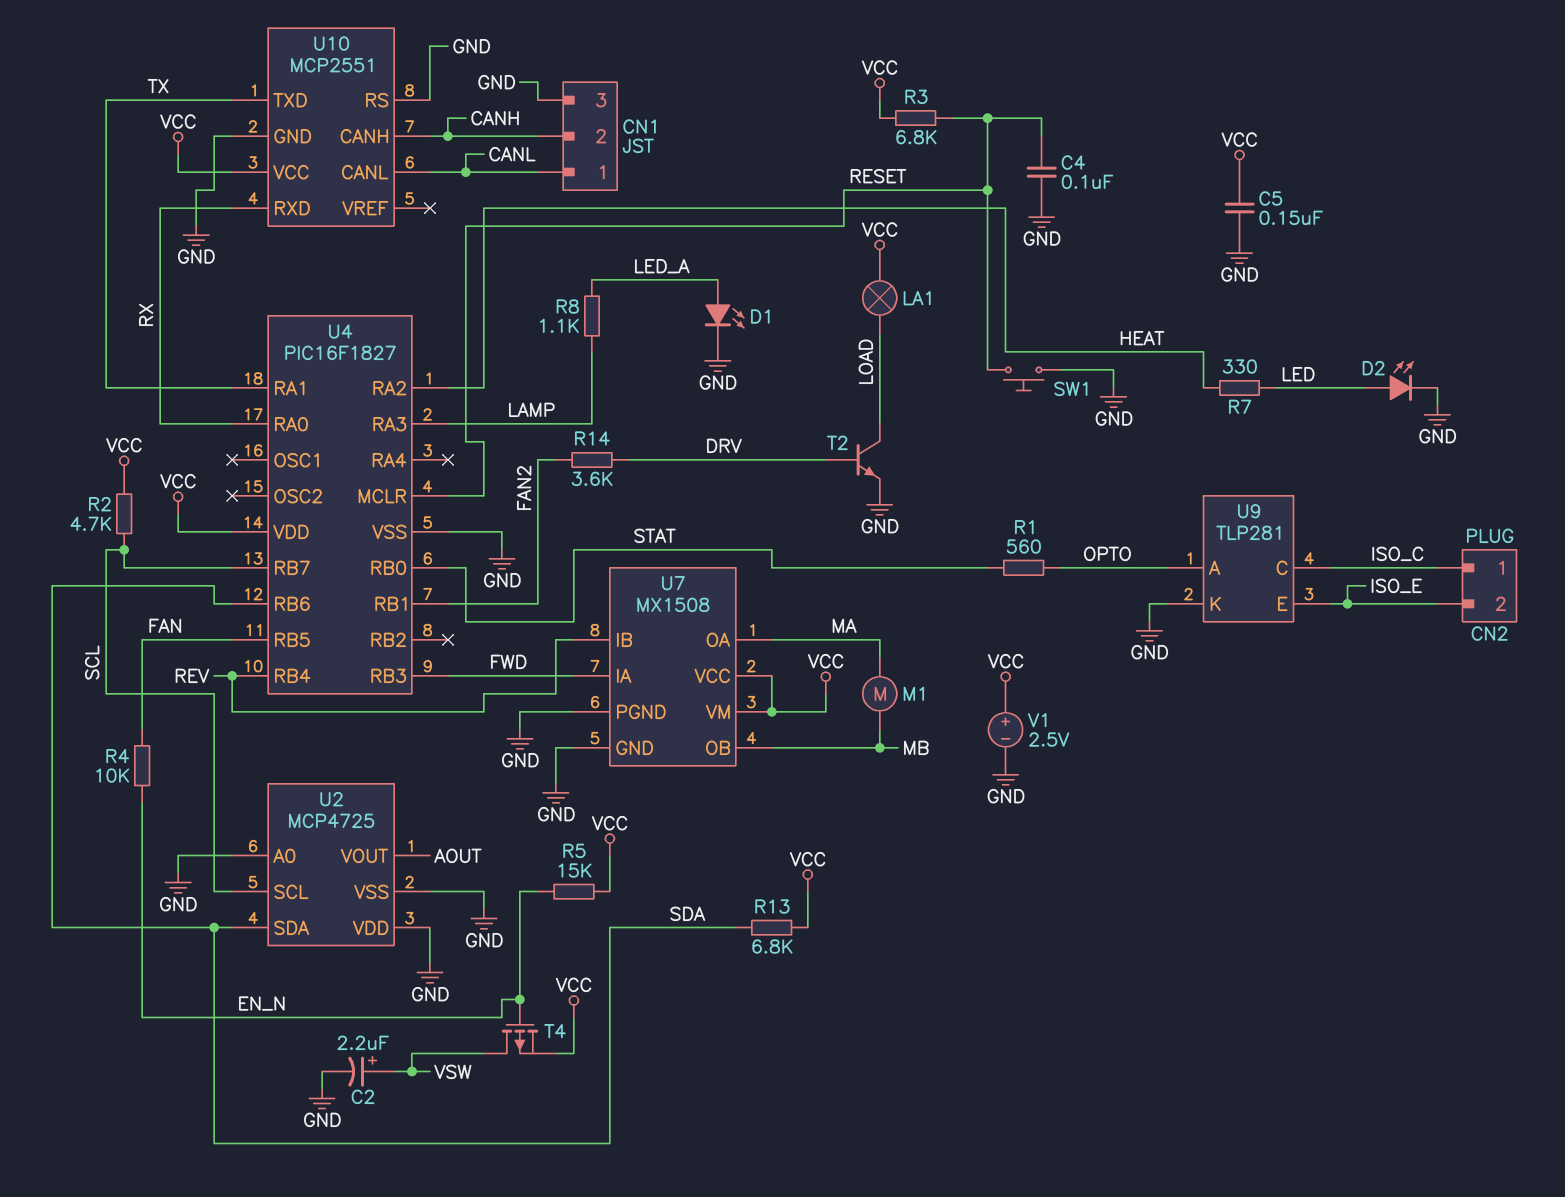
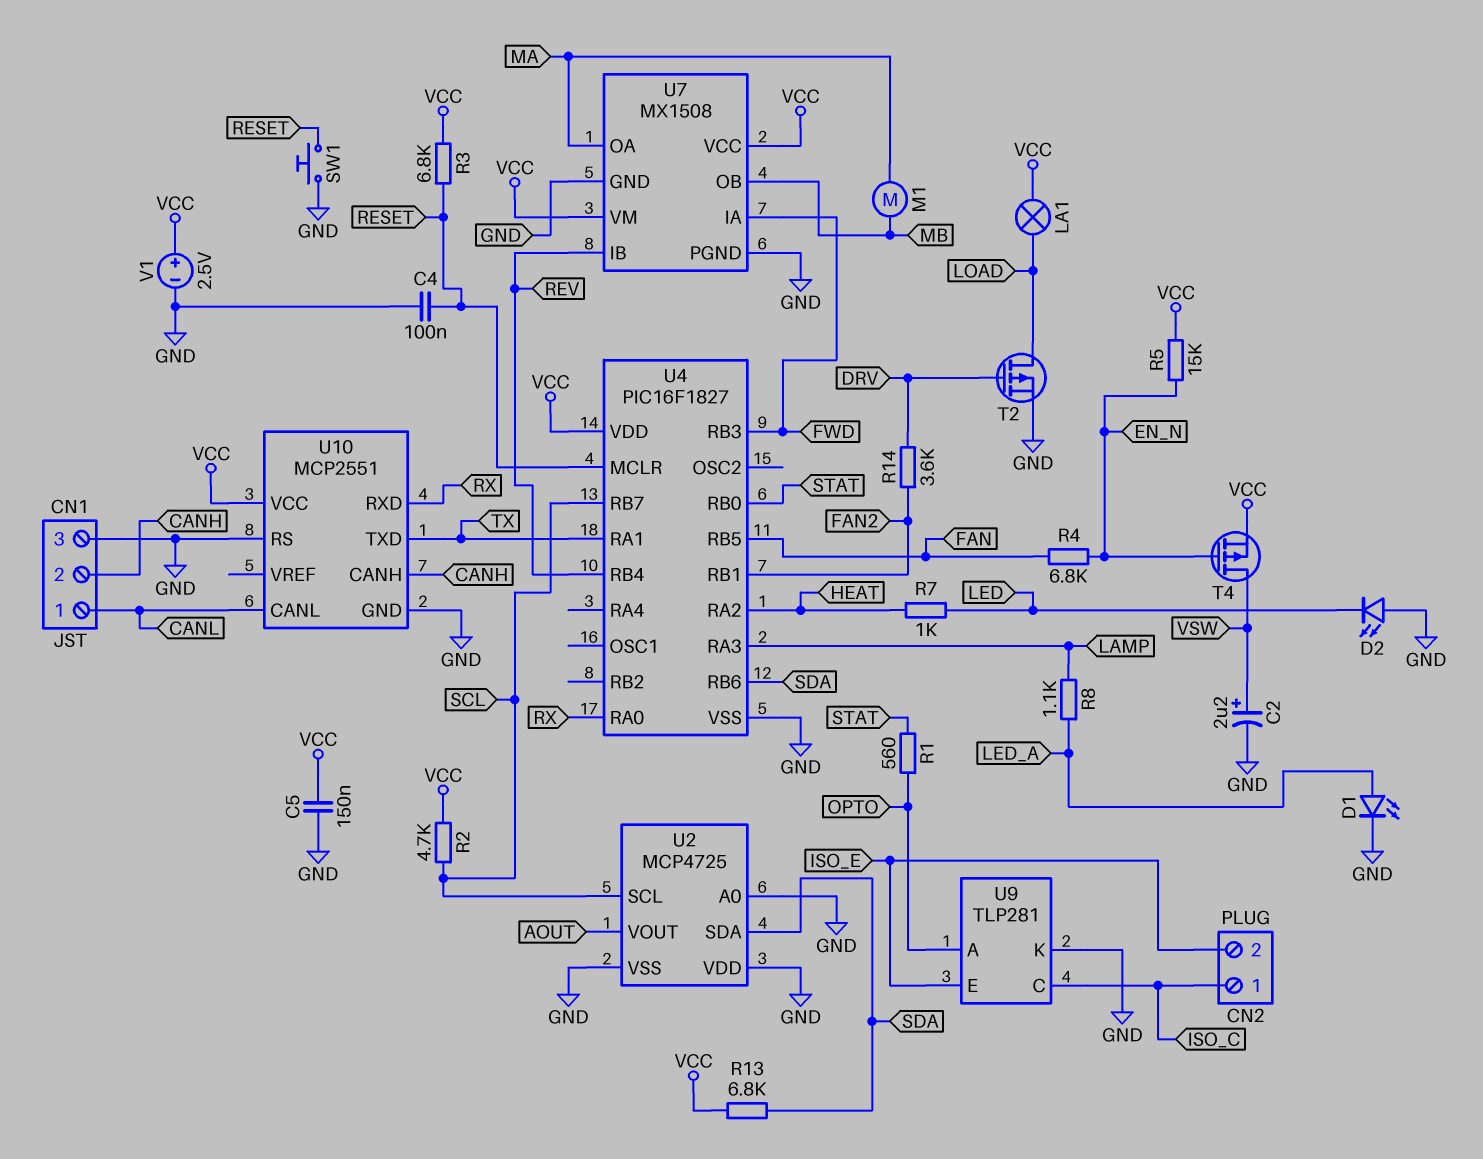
D2: LED (A LED, K GND) -> LED (A GND, K LED)
R4: 10k (EN_N, FAN) -> 6.8k (EN_N, FAN)
R7: 330 (HEAT, LED) -> 1k (HEAT, LED)
T2: NPN (B DRV, C LOAD, E GND) -> PMOS (G DRV, D LOAD, S GND)

